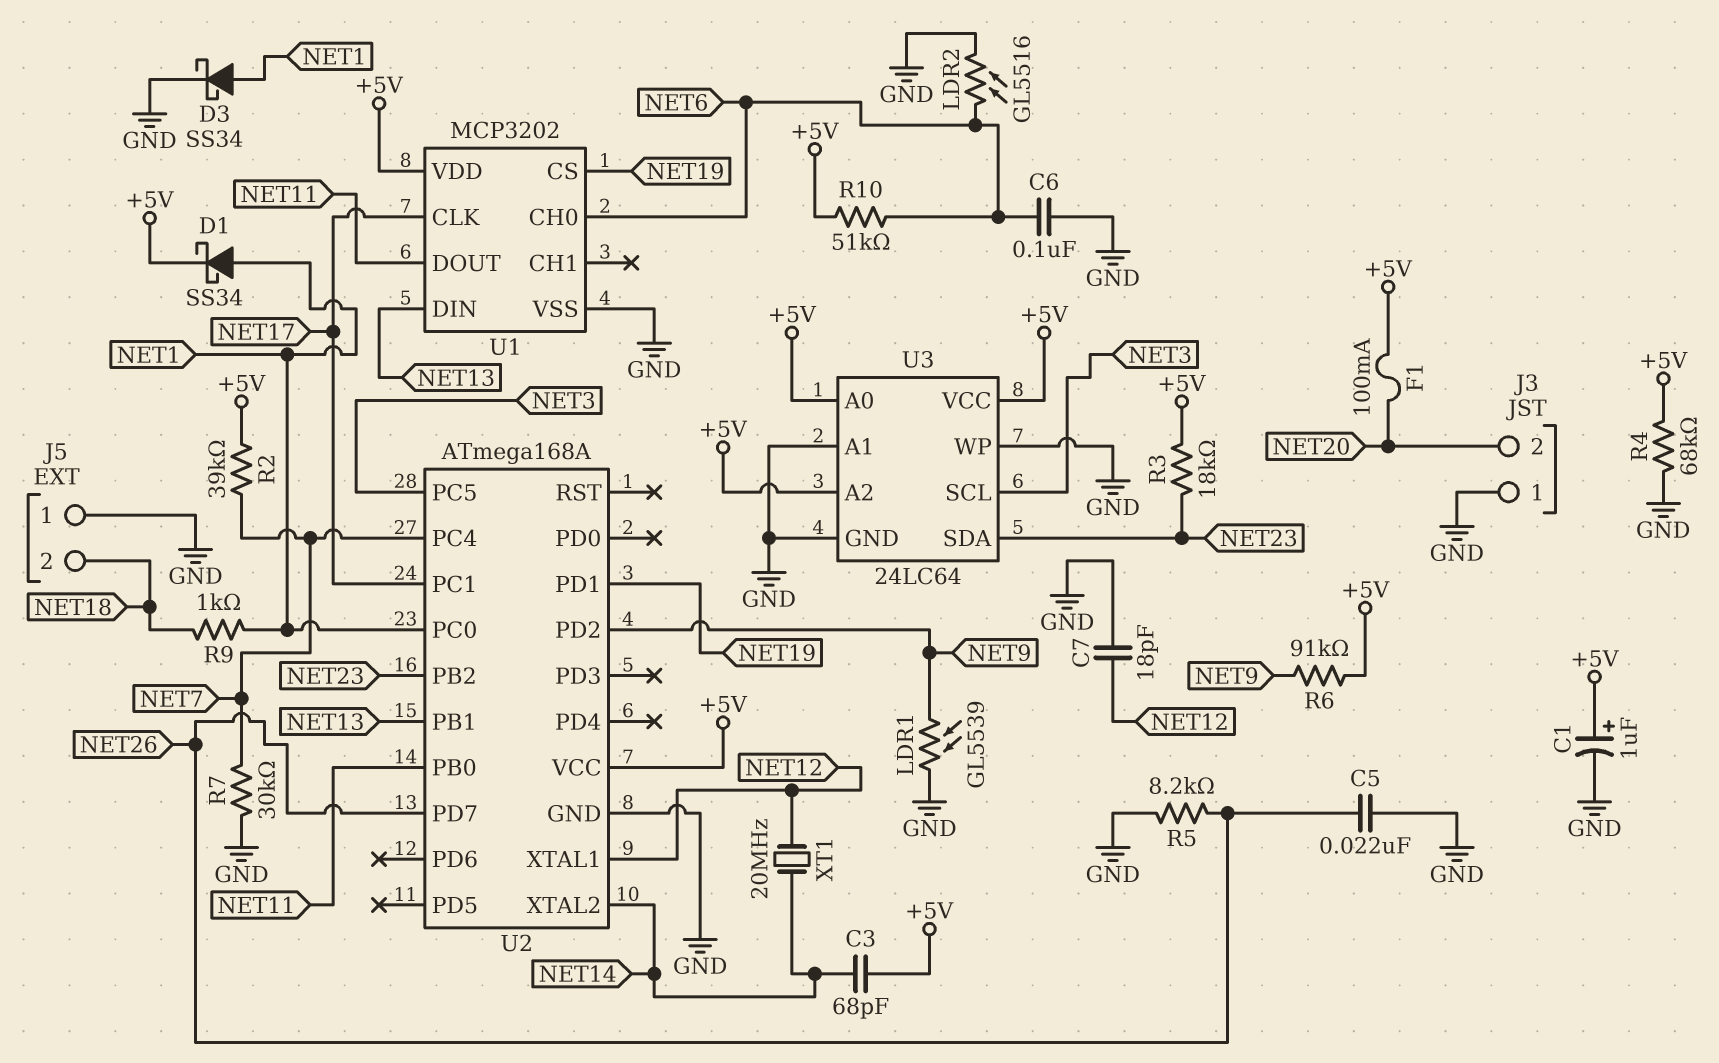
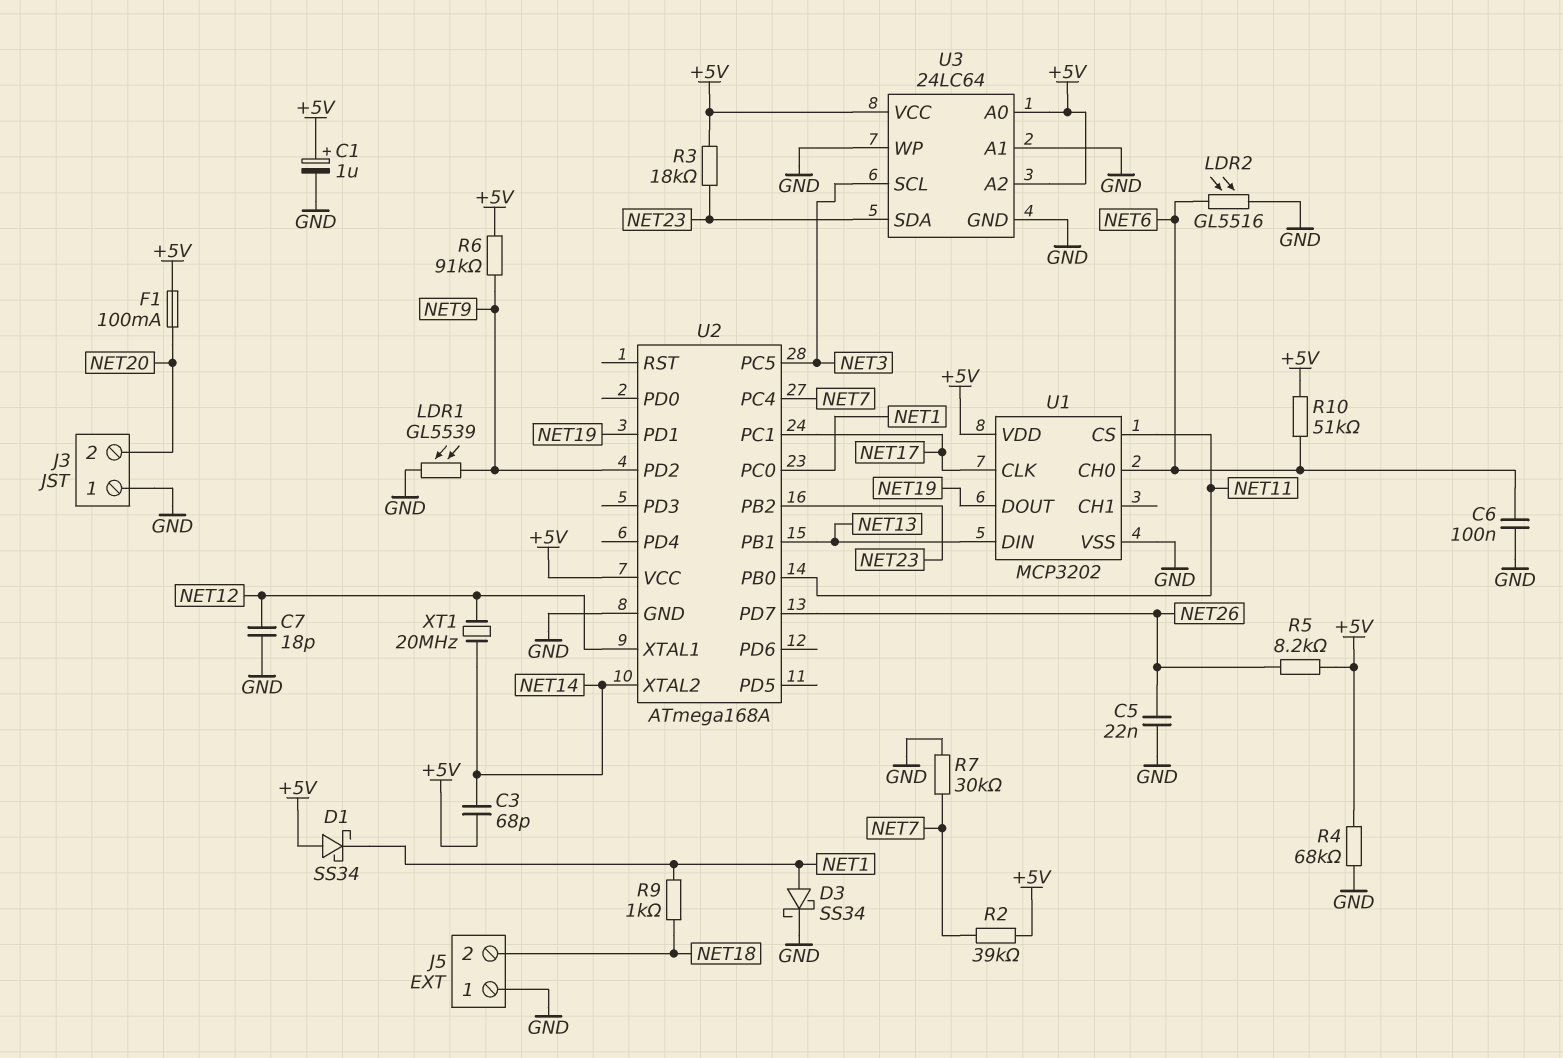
D1: schottky SS34 (A NET1, K +5V) -> schottky SS34 (A +5V, K NET1)
R5: 8.2k (GND, NET26) -> 8.2k (+5V, NET26)
U1 pin CS: NET19 -> NET11
U1 pin DOUT: NET11 -> NET19

